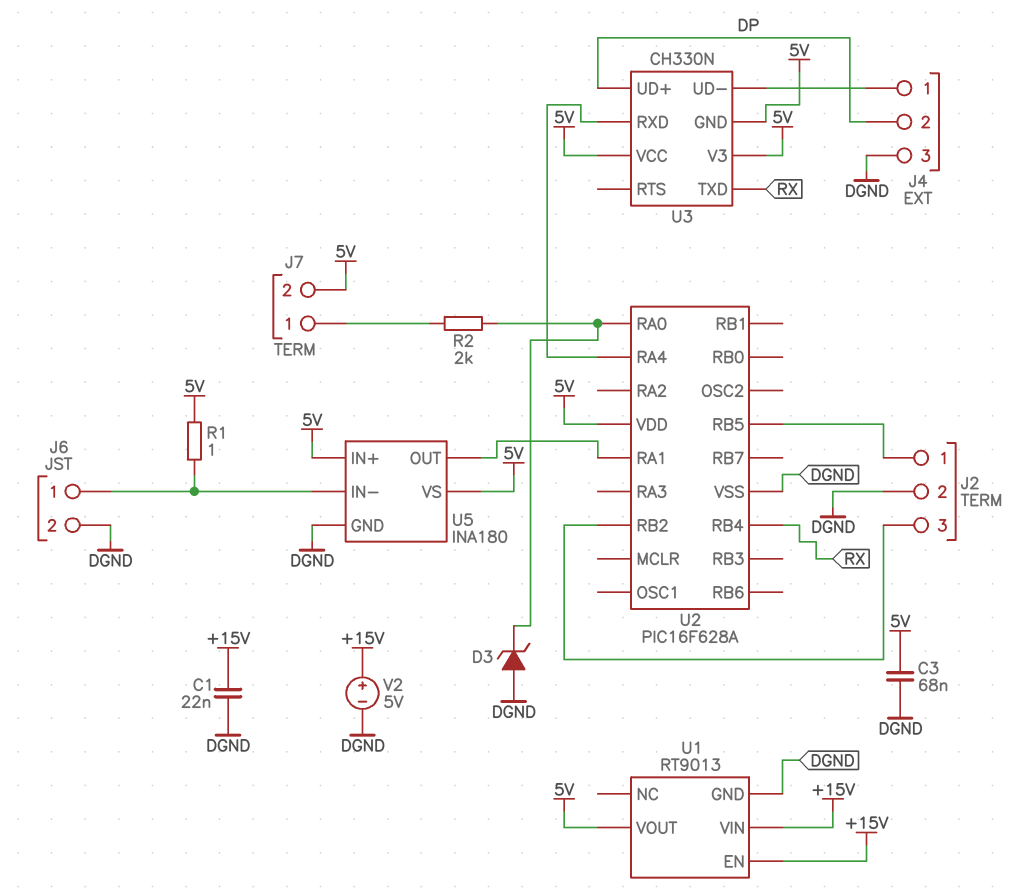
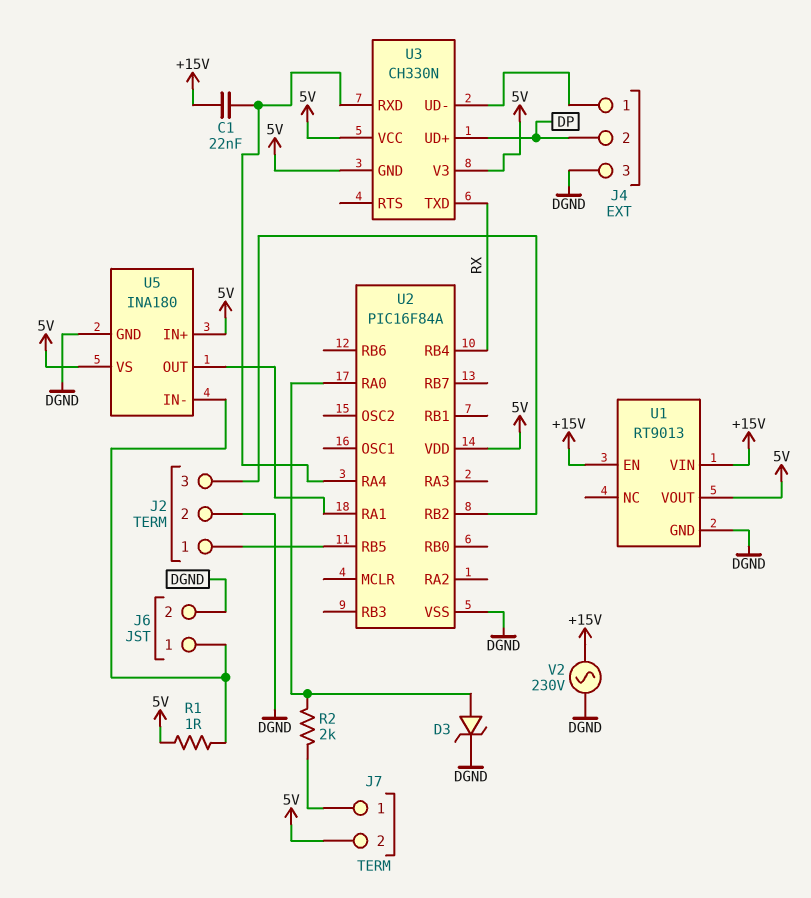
C1: 22nF (+15V, DGND) -> 22nF (+15V, U2/RA4)
C3: 68nF (5V, DGND) -> none
D3: zener (A DGND, K U2/RA0) -> zener (A U2/RA0, K DGND)
U2: PIC16F628A -> PIC16F84A
V2: 5V (plus +15V, minus DGND) -> AC 230V (+15V, DGND)

